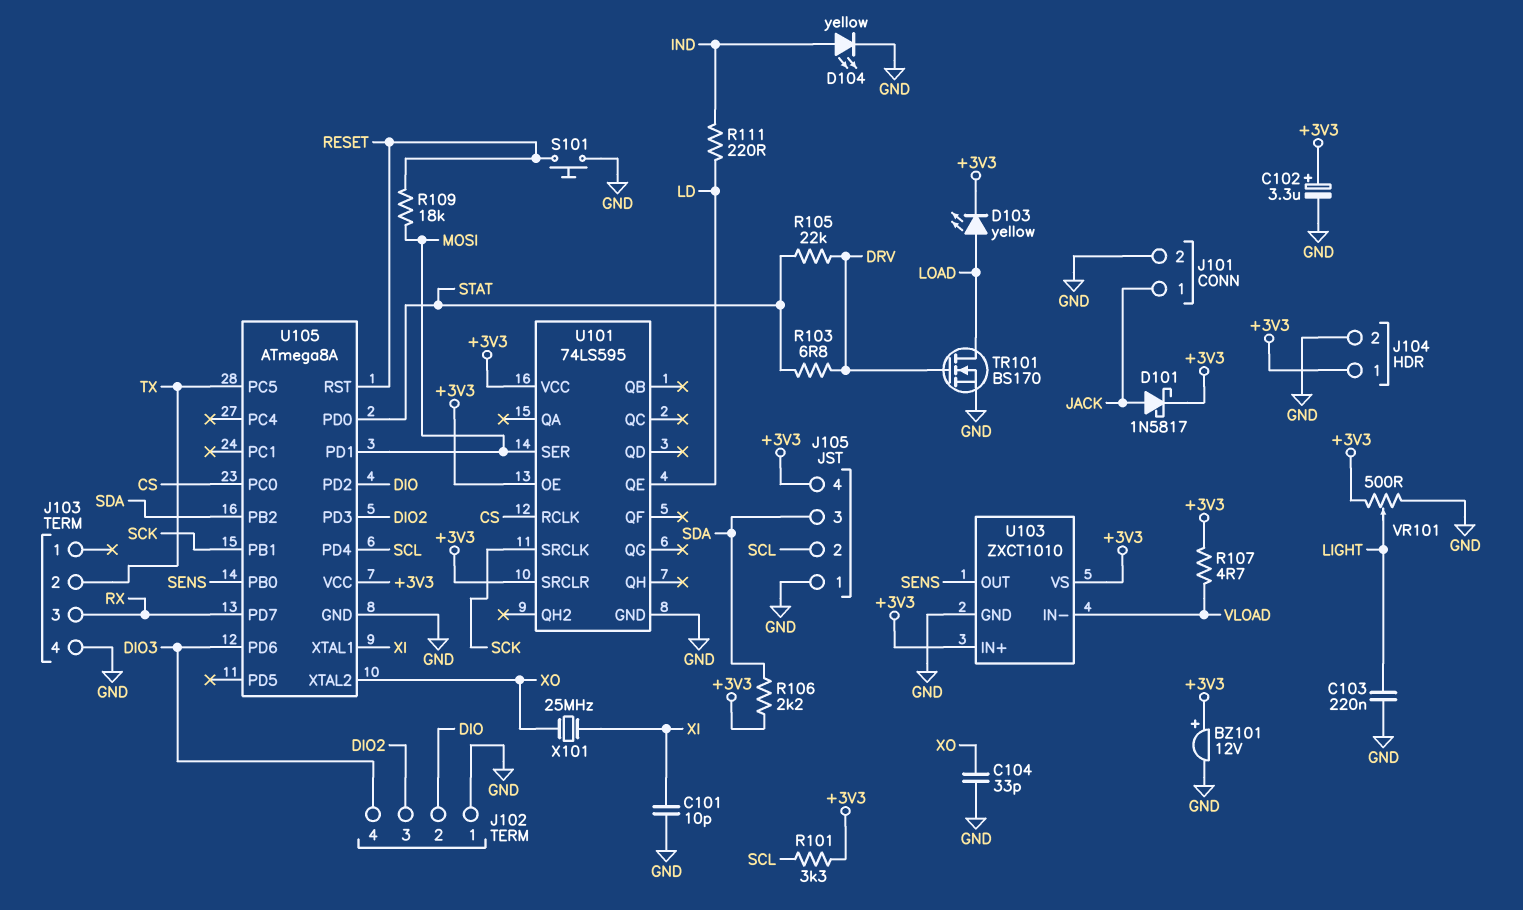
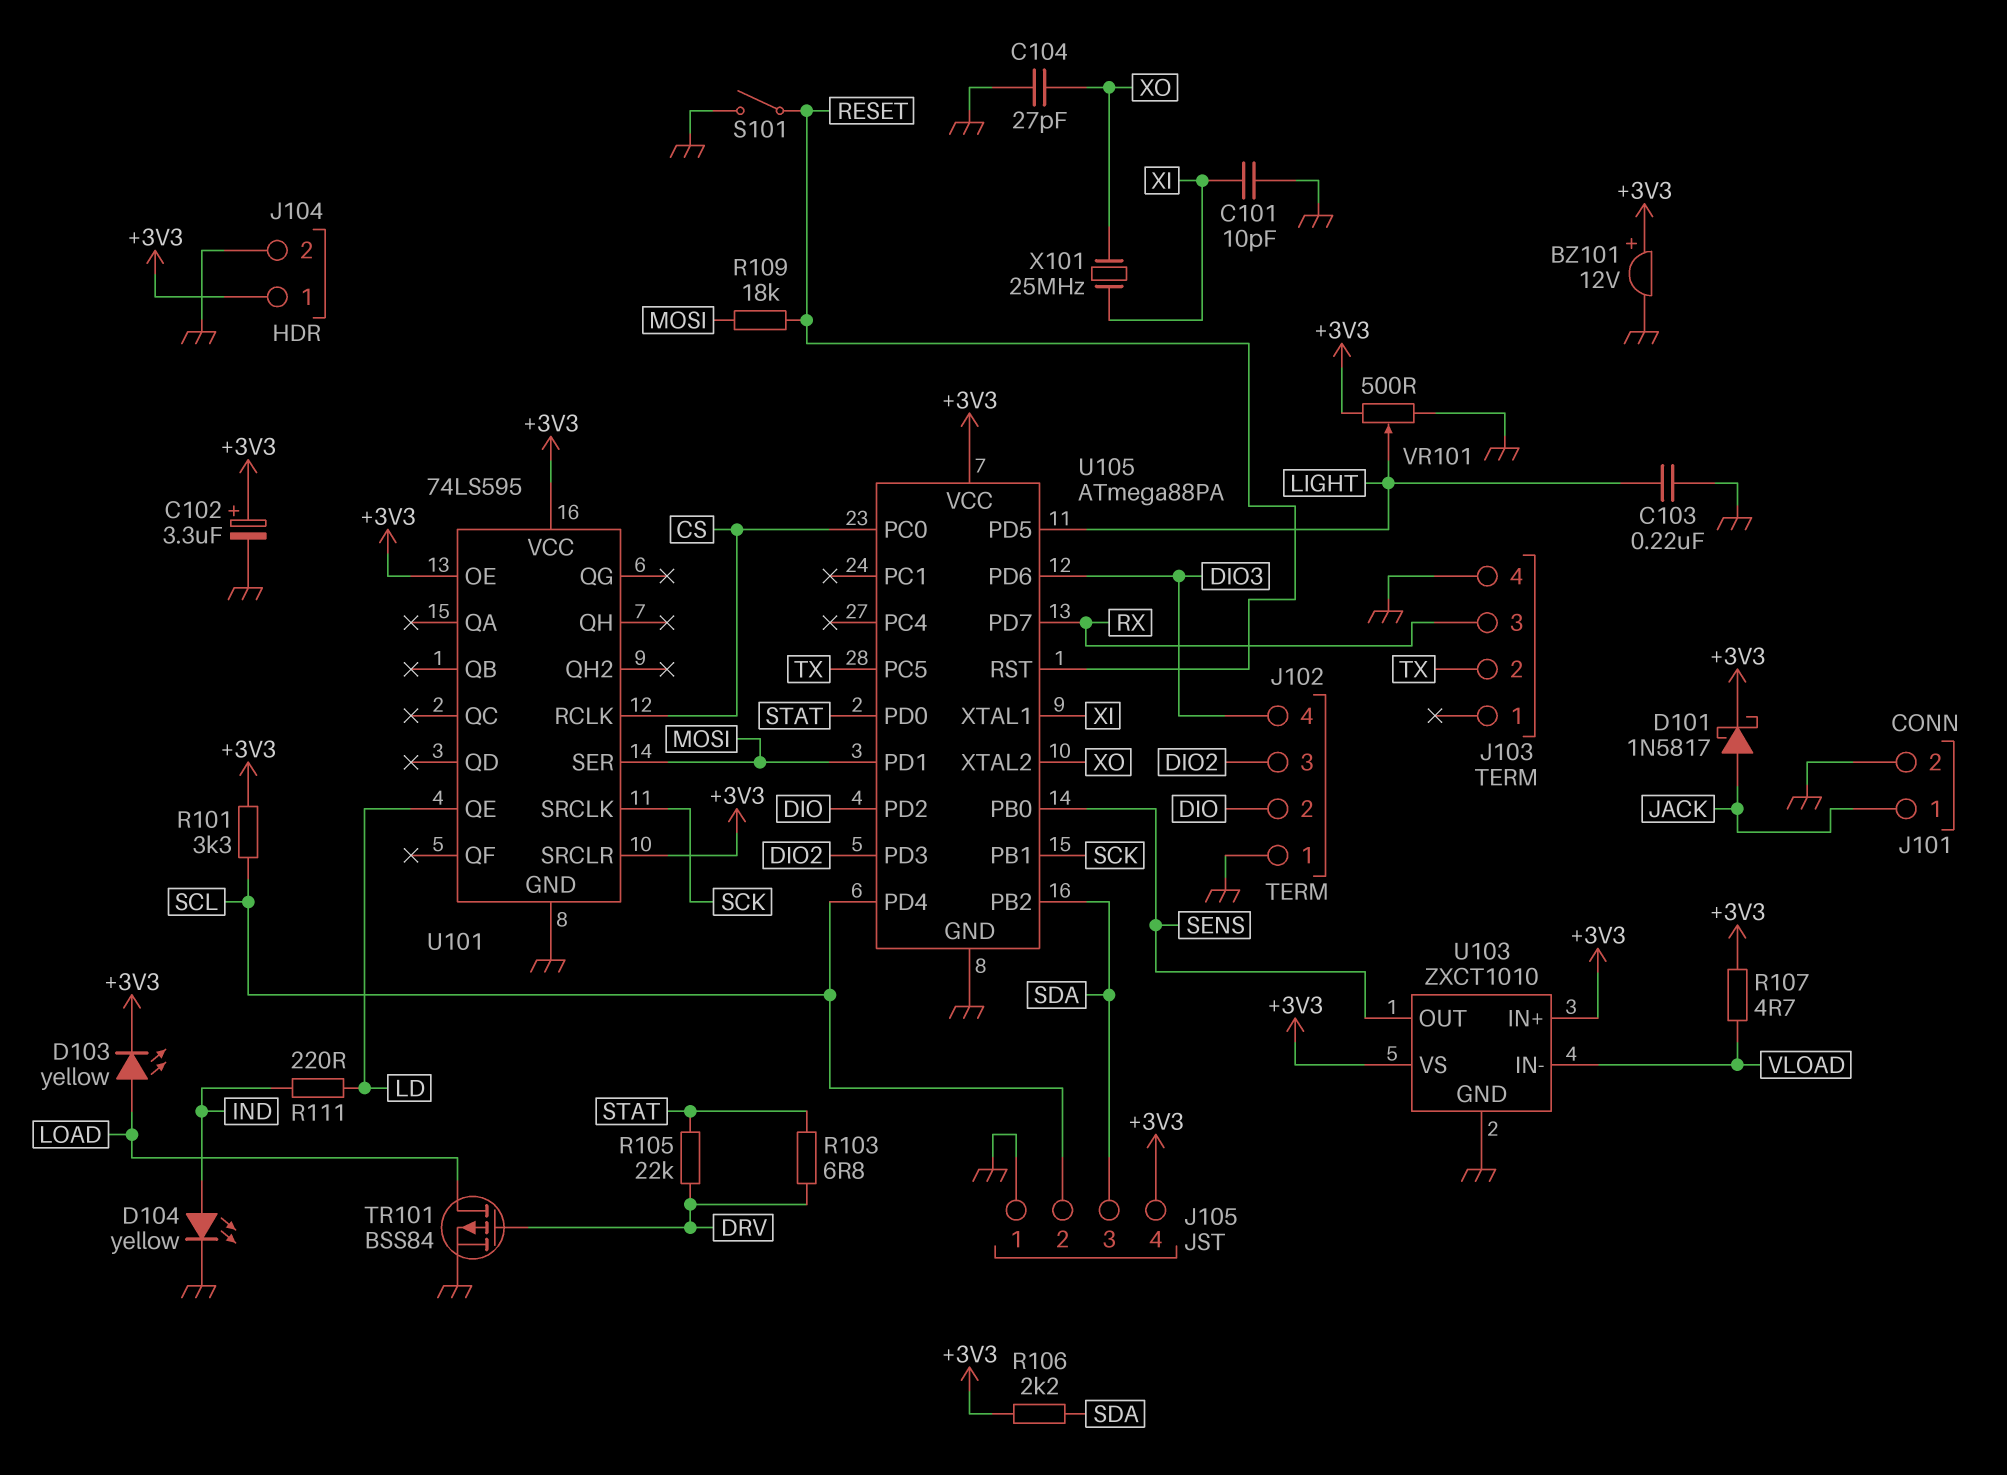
C104: 33pF (GND, XO) -> 27pF (GND, XO)
S101: button (GND, RESET) -> switch (GND, RESET)
TR101: NMOS BS170 (G DRV, D LOAD, S GND) -> PMOS BSS84 (G DRV, D LOAD, S GND)
U105: ATmega8A -> ATmega88PA
U105 pin PD5: none -> LIGHT

